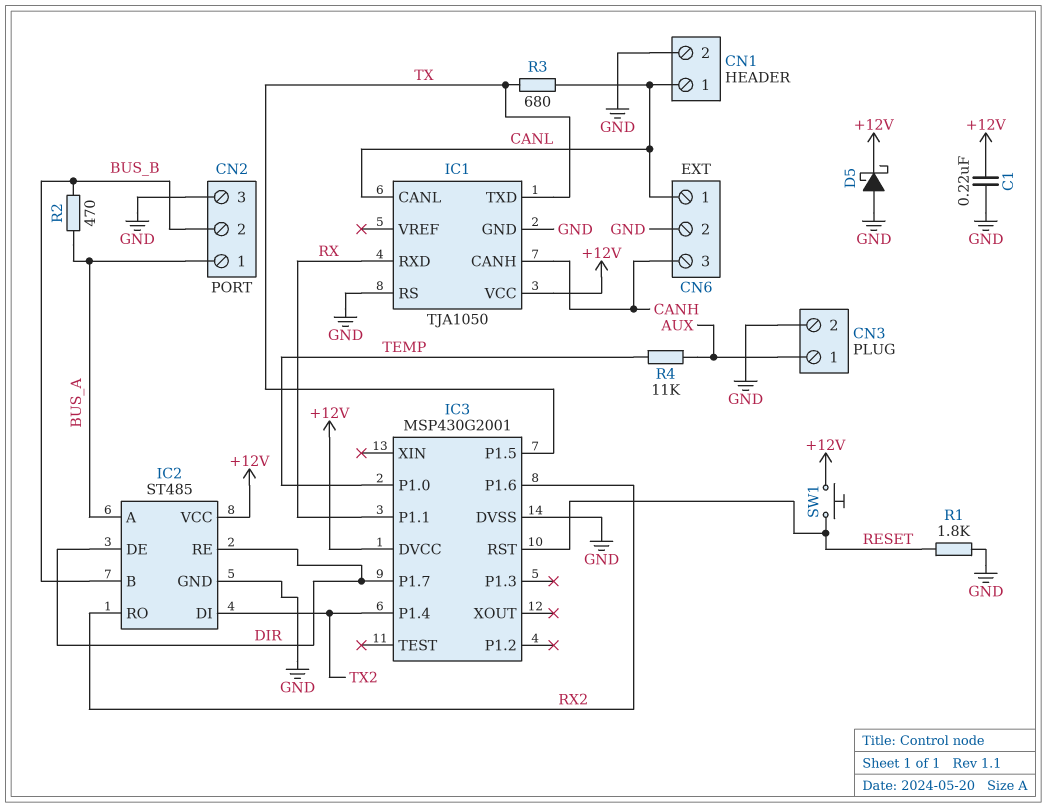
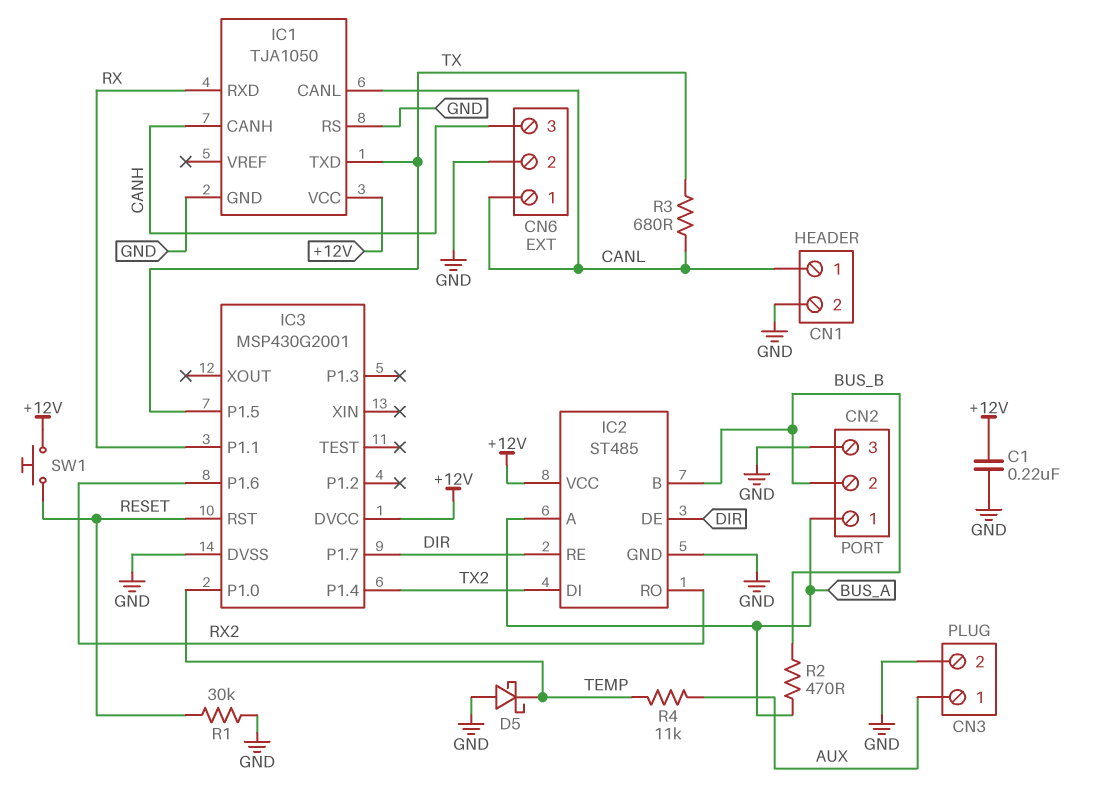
D5: schottky (A GND, K +12V) -> schottky (A GND, K TEMP)
R1: 1.8k (GND, RESET) -> 30k (GND, RESET)

